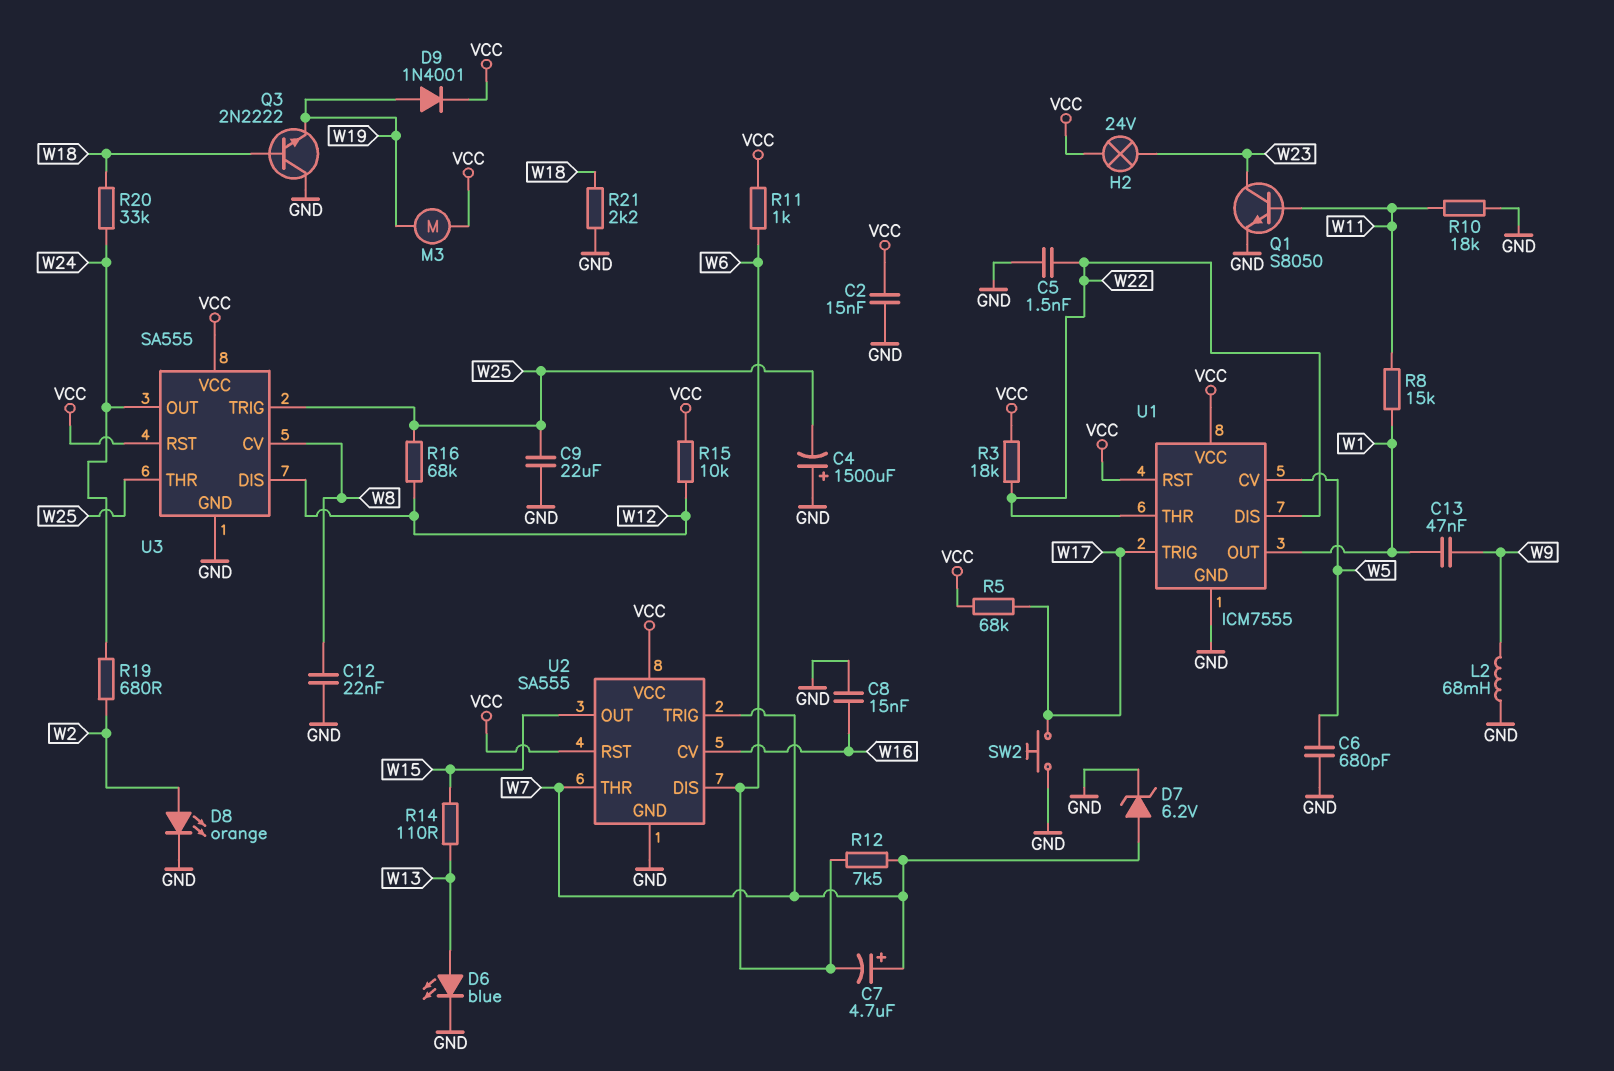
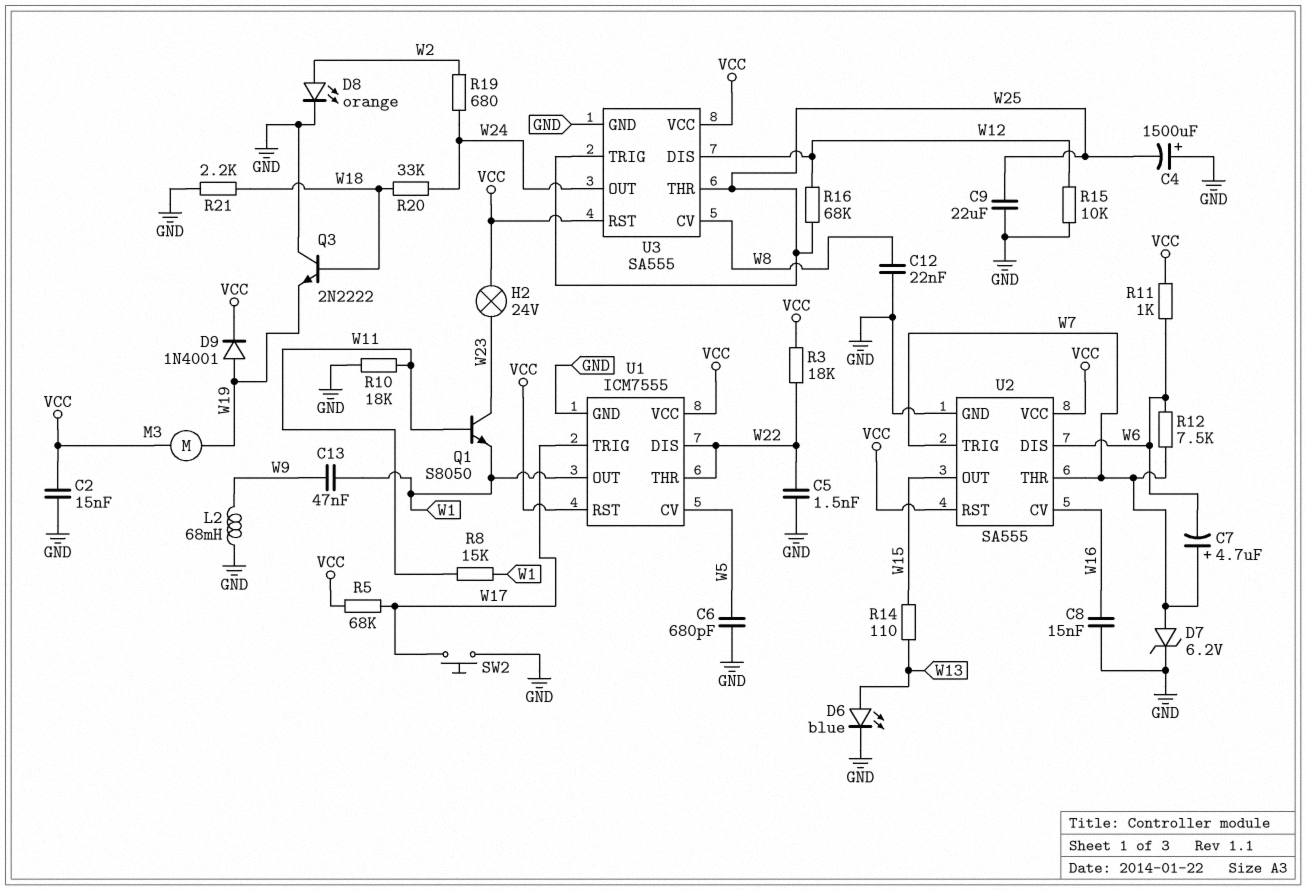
Q1: NPN S8050 (B W11, C W23, E GND) -> NPN S8050 (B W11, C W23, E W1)
R15: 10k (VCC, W12) -> 10k (GND, W12)

